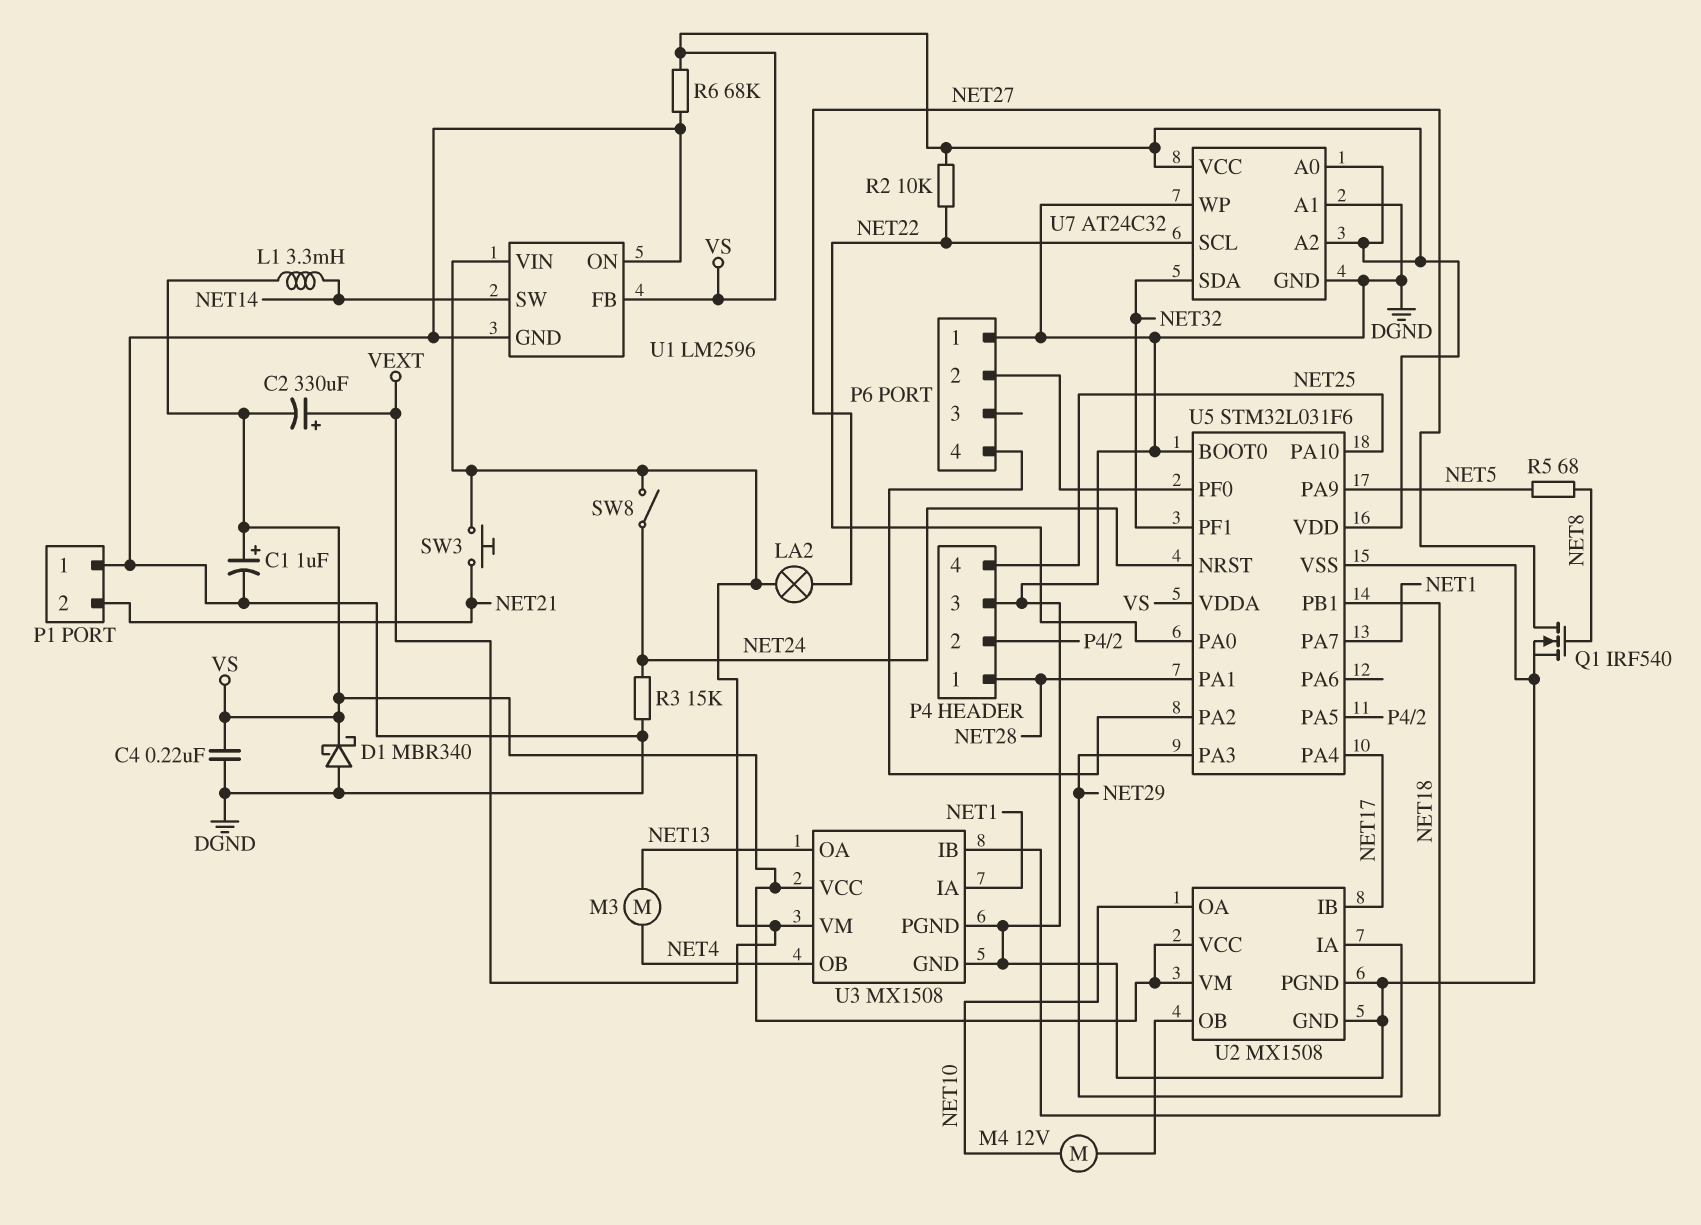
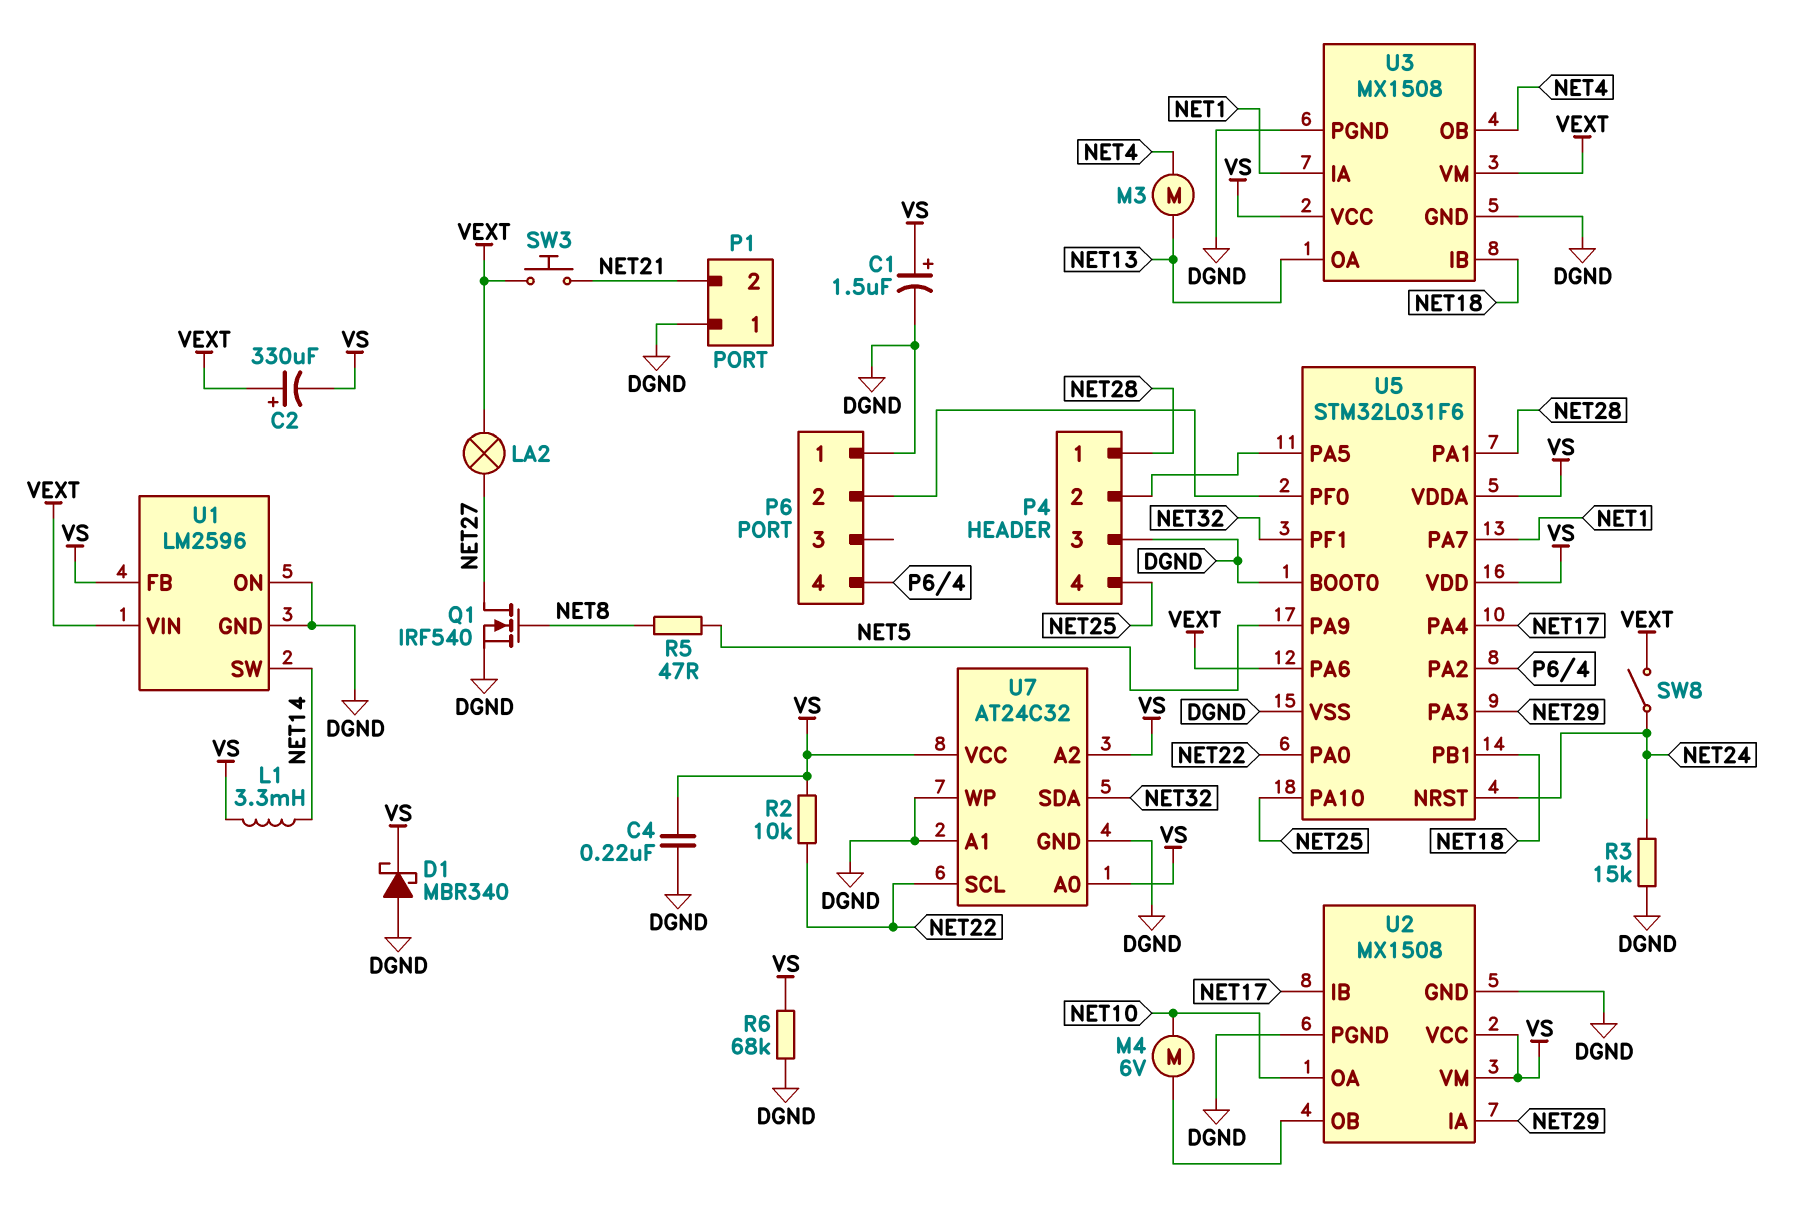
C1: 1uF (plus VS, minus DGND) -> 1.5uF (plus VS, minus DGND)
M4: motor 12V (NET10, U2/OB) -> motor 6V (NET10, U2/OB)
R5: 68 (NET5, NET8) -> 47 (NET5, NET8)
U5 pin PA6: none -> VEXT

